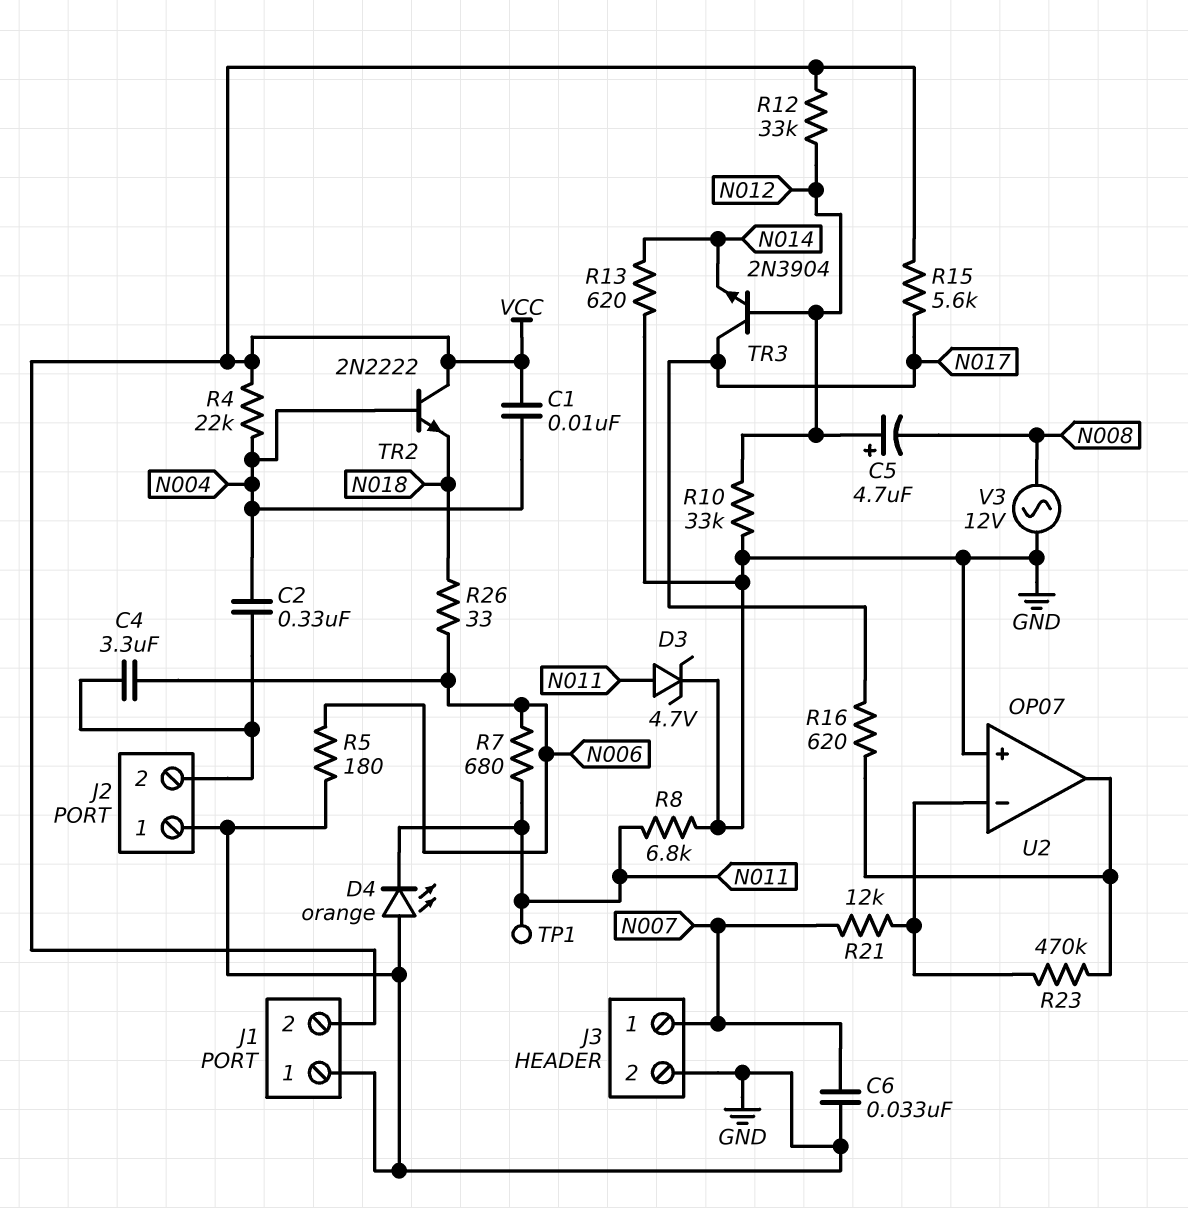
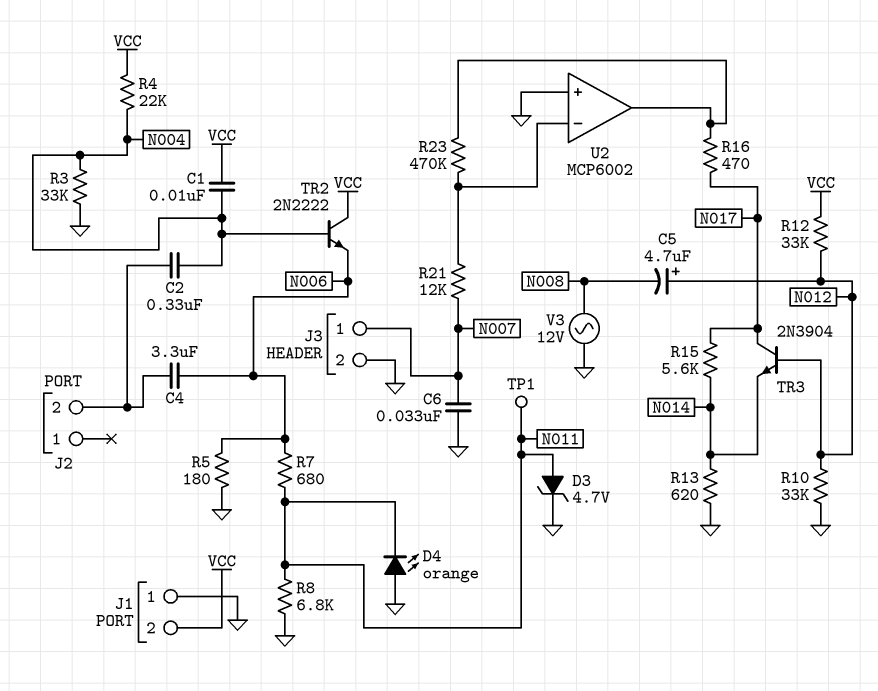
J2 pin 1: GND -> none
R3: none -> 33k (GND, N004)
R15: 5.6k (N017, VCC) -> 5.6k (N014, N017)
R16: 620 (N017, U2/out) -> 470 (N017, U2/out)
R26: 33 (N006, N018) -> none
TR2: NPN 2N2222 (B N004, C VCC, E N018) -> NPN 2N2222 (B N004, C VCC, E N006)
U2: OP07 -> MCP6002

